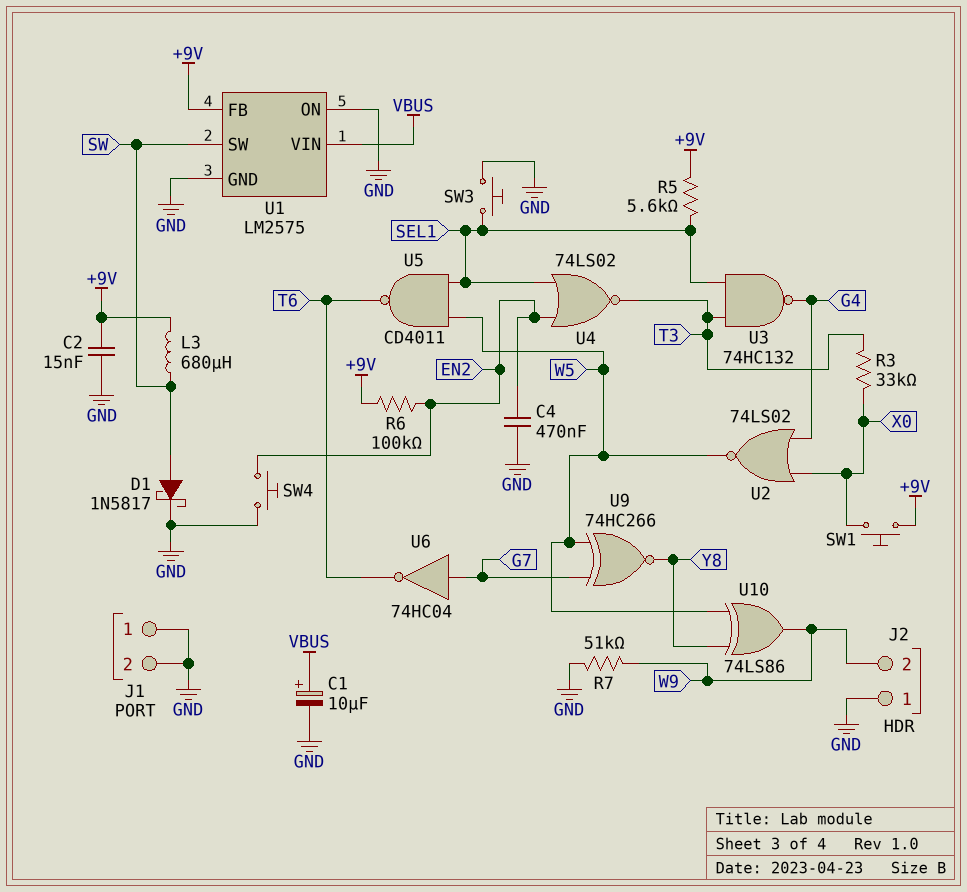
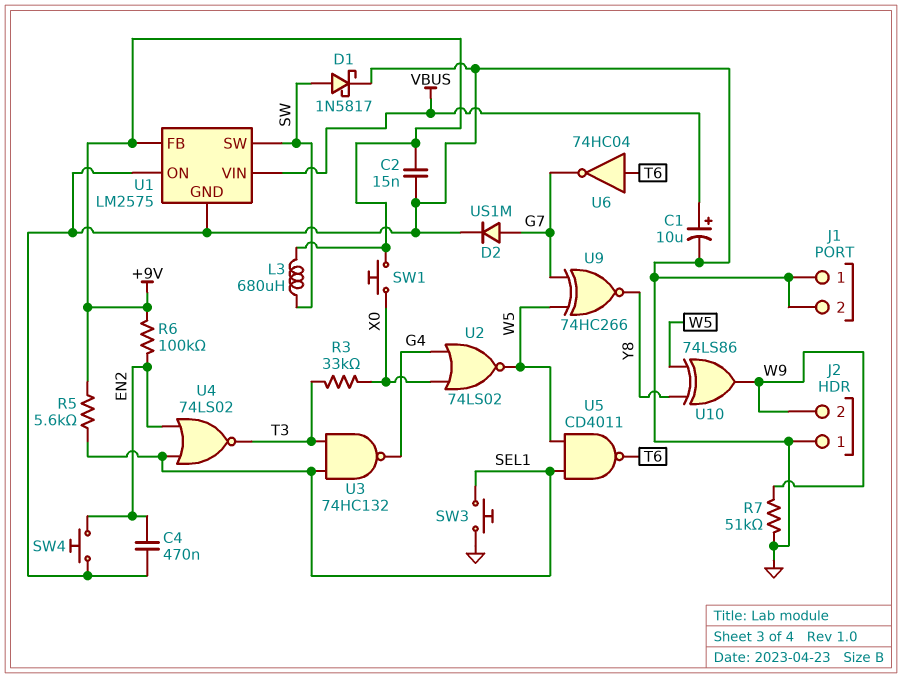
D2: none -> diode US1M (A G7, K GND)
U6: NOT 74HC04 (in G7, out T6) -> NOT 74HC04 (in T6, out G7)

